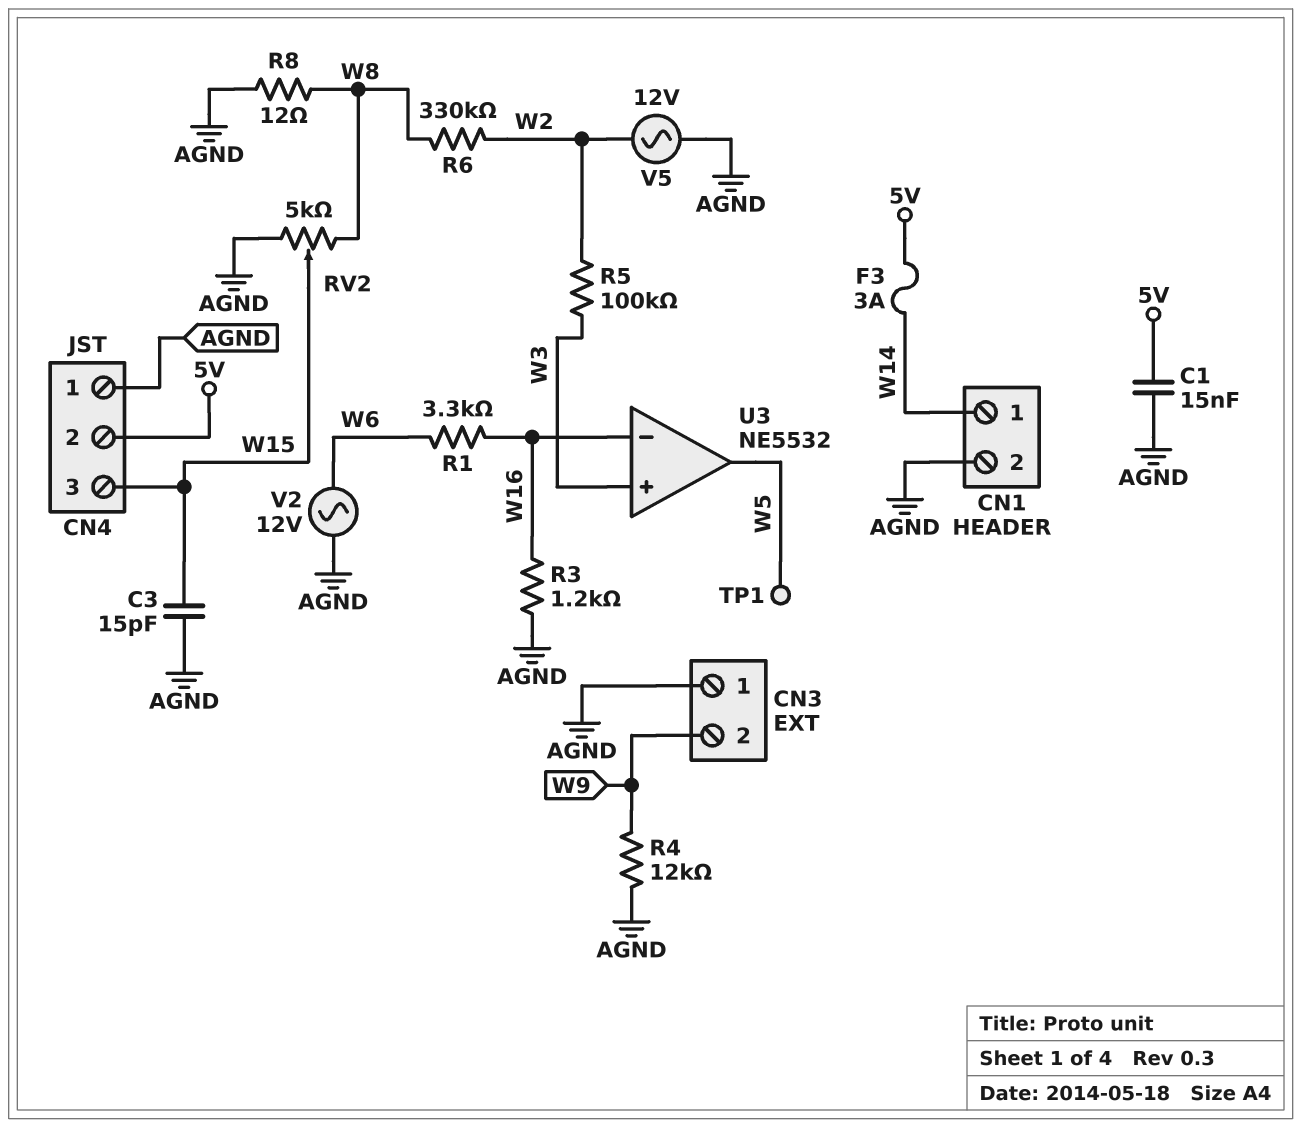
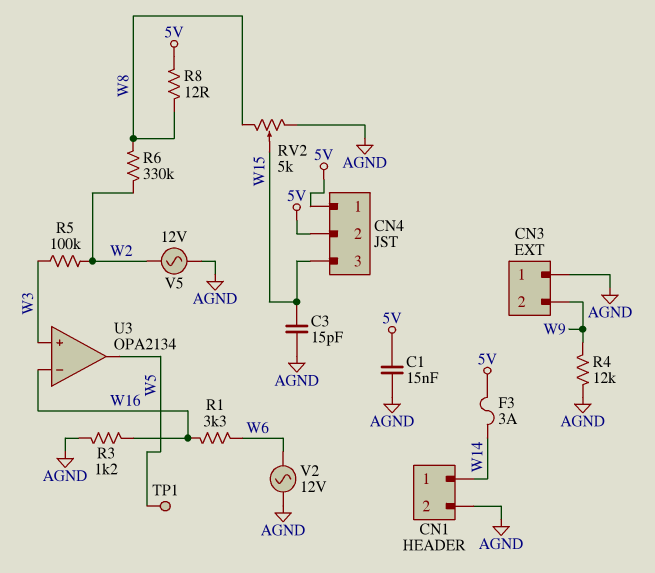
CN4 pin 1: AGND -> 5V
R8: 12 (AGND, W8) -> 12 (5V, W8)
U3: NE5532 -> OPA2134

